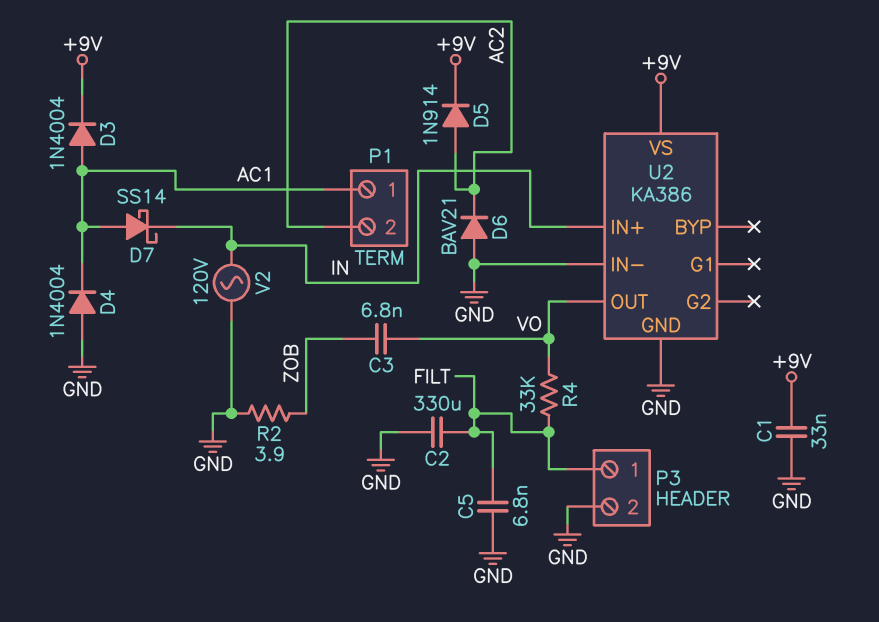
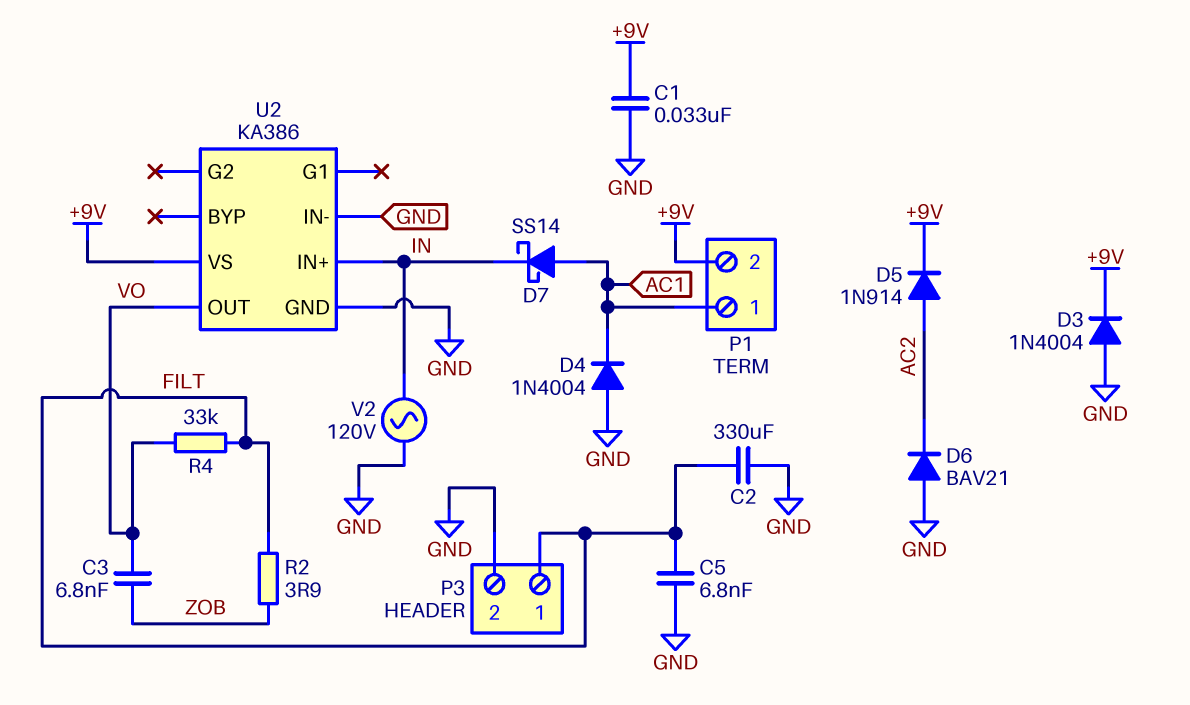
D3: diode 1N4004 (A AC1, K +9V) -> diode 1N4004 (A GND, K +9V)
P1 pin 2: AC2 -> +9V
R2: 3.9 (GND, ZOB) -> 3.9 (FILT, ZOB)

